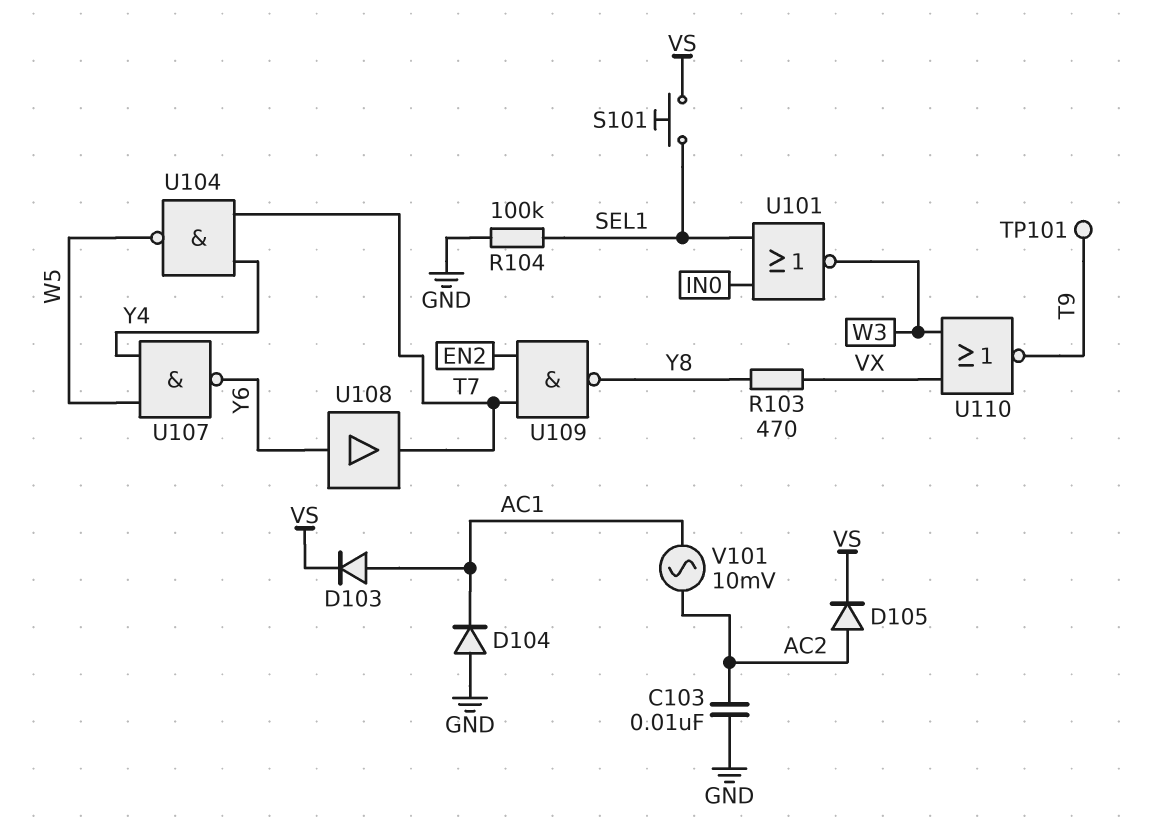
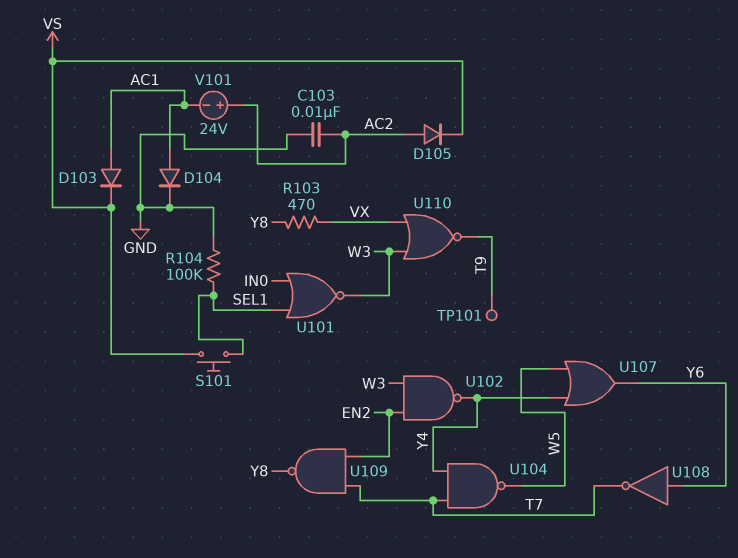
D104: diode (A GND, K AC1) -> diode (A AC1, K GND)
U102: none -> NAND (in EN2, in W3, out Y4)
U107: NAND (in W5, in Y4, out Y6) -> OR (in W5, in Y4, out Y6)
U108: buffer (in Y6, out T7) -> NOT (in Y6, out T7)
V101: AC 10mV (AC1, AC2) -> 24V (plus AC2, minus AC1)

